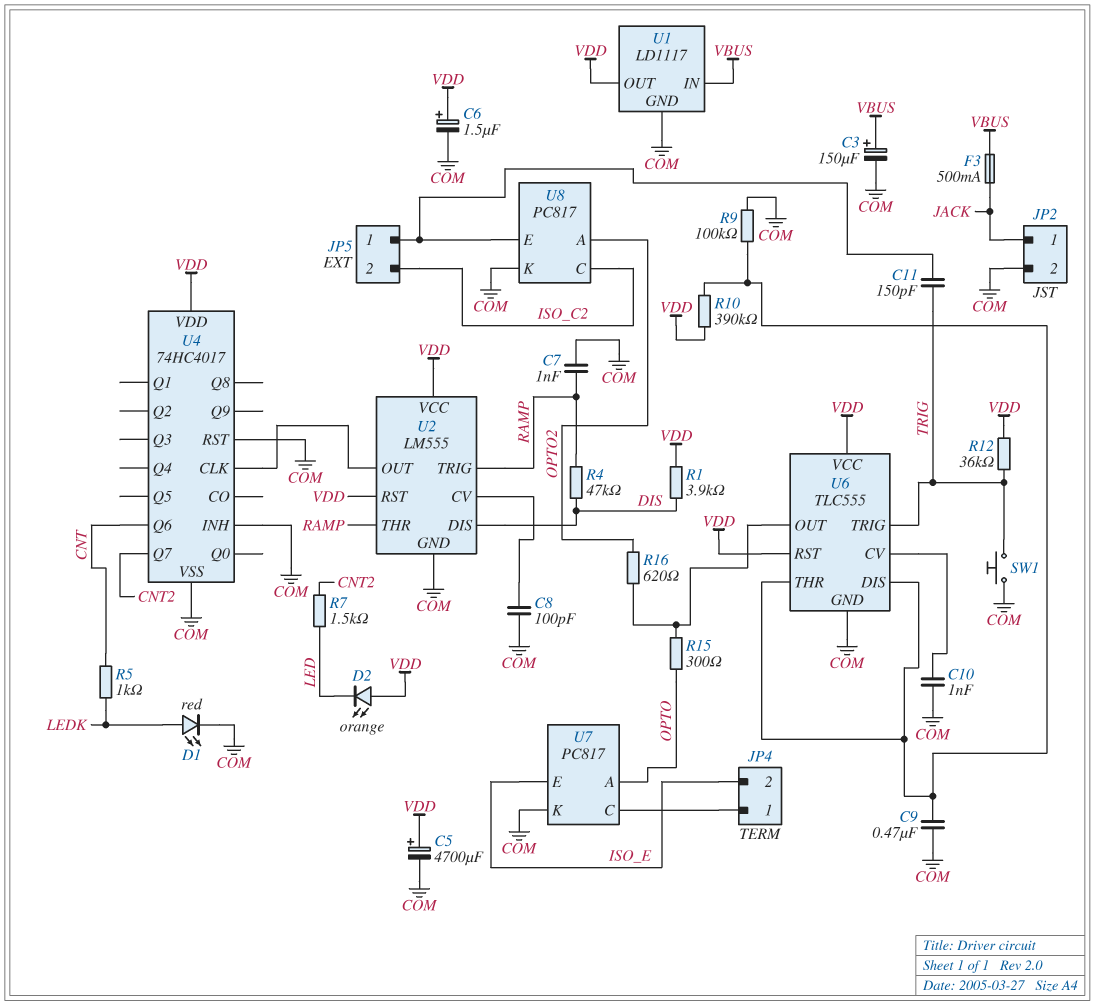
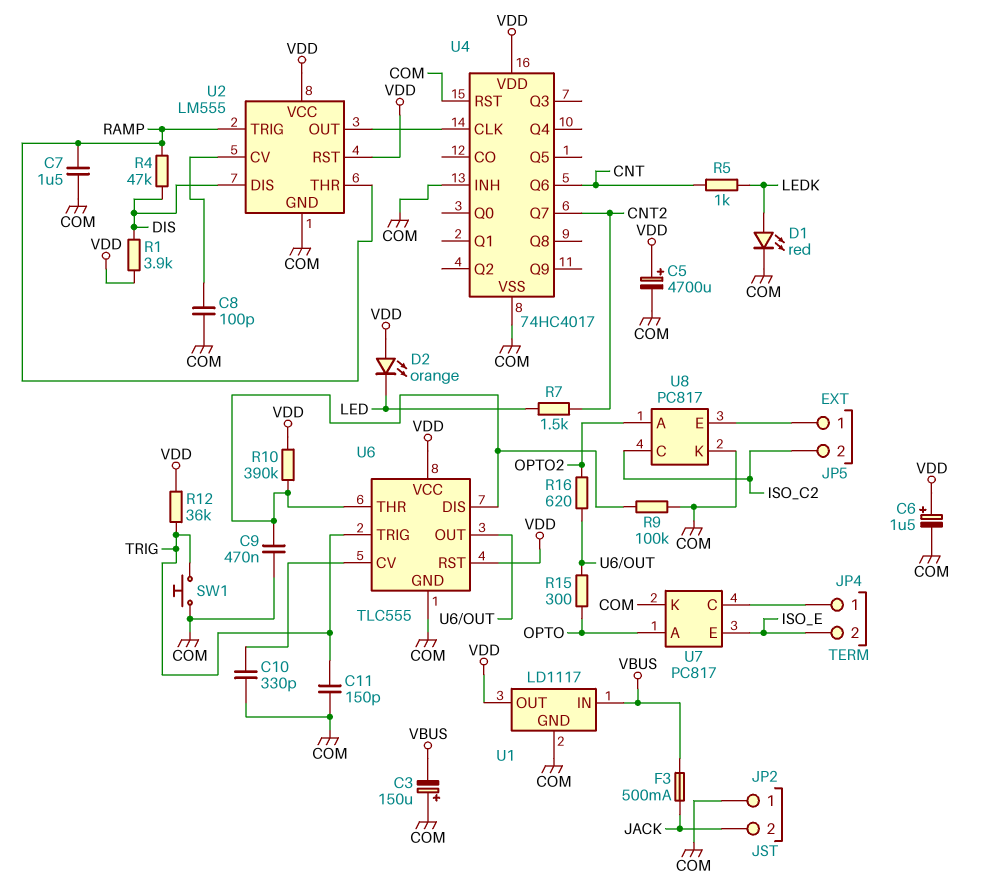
C3: 150uF (plus VBUS, minus COM) -> 150uF (plus COM, minus VBUS)
C7: 1nF (COM, RAMP) -> 1.5uF (COM, RAMP)
C10: 1nF (COM, U6/CV) -> 330pF (COM, U6/CV)
C11: 150pF (JP5/1, TRIG) -> 150pF (COM, TRIG)
JP2 pin 1: JACK -> COM
JP2 pin 2: COM -> JACK

